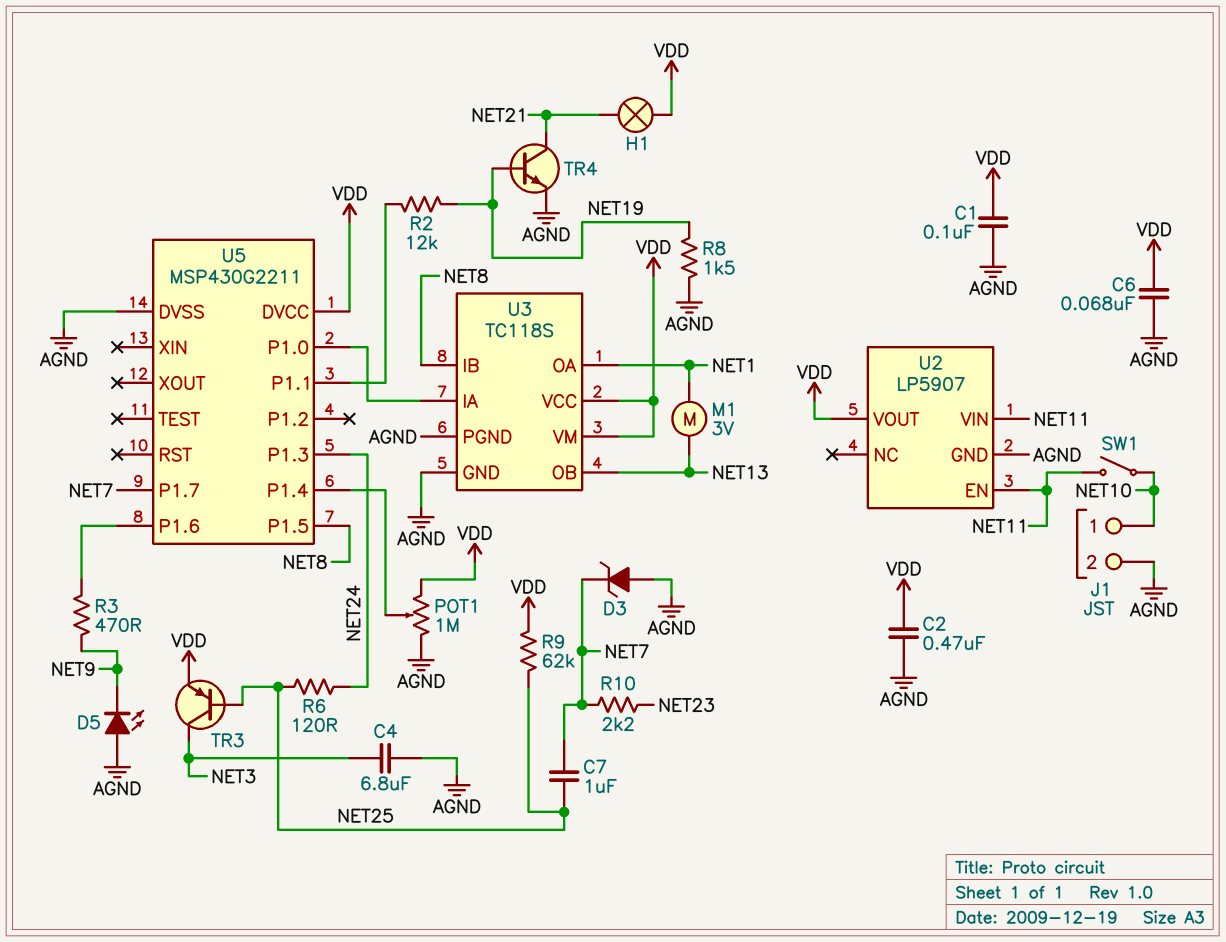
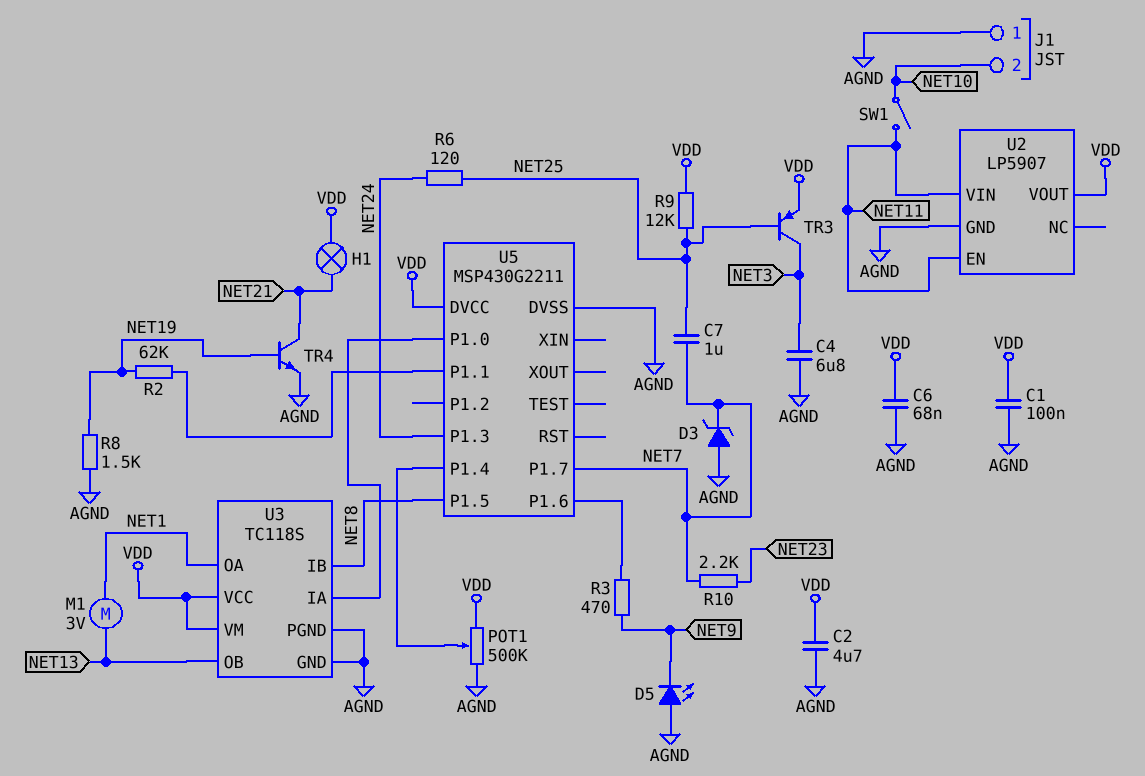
C2: 470nF (AGND, VDD) -> 4.7uF (AGND, VDD)
J1 pin 1: NET10 -> AGND
J1 pin 2: AGND -> NET10
POT1: 1M (AGND, VDD, wiper U5/P1.4) -> 500k (AGND, VDD, wiper U5/P1.4)
R2: 12k (NET19, U5/P1.1) -> 62k (NET19, U5/P1.1)
R9: 62k (NET25, VDD) -> 12k (NET25, VDD)

